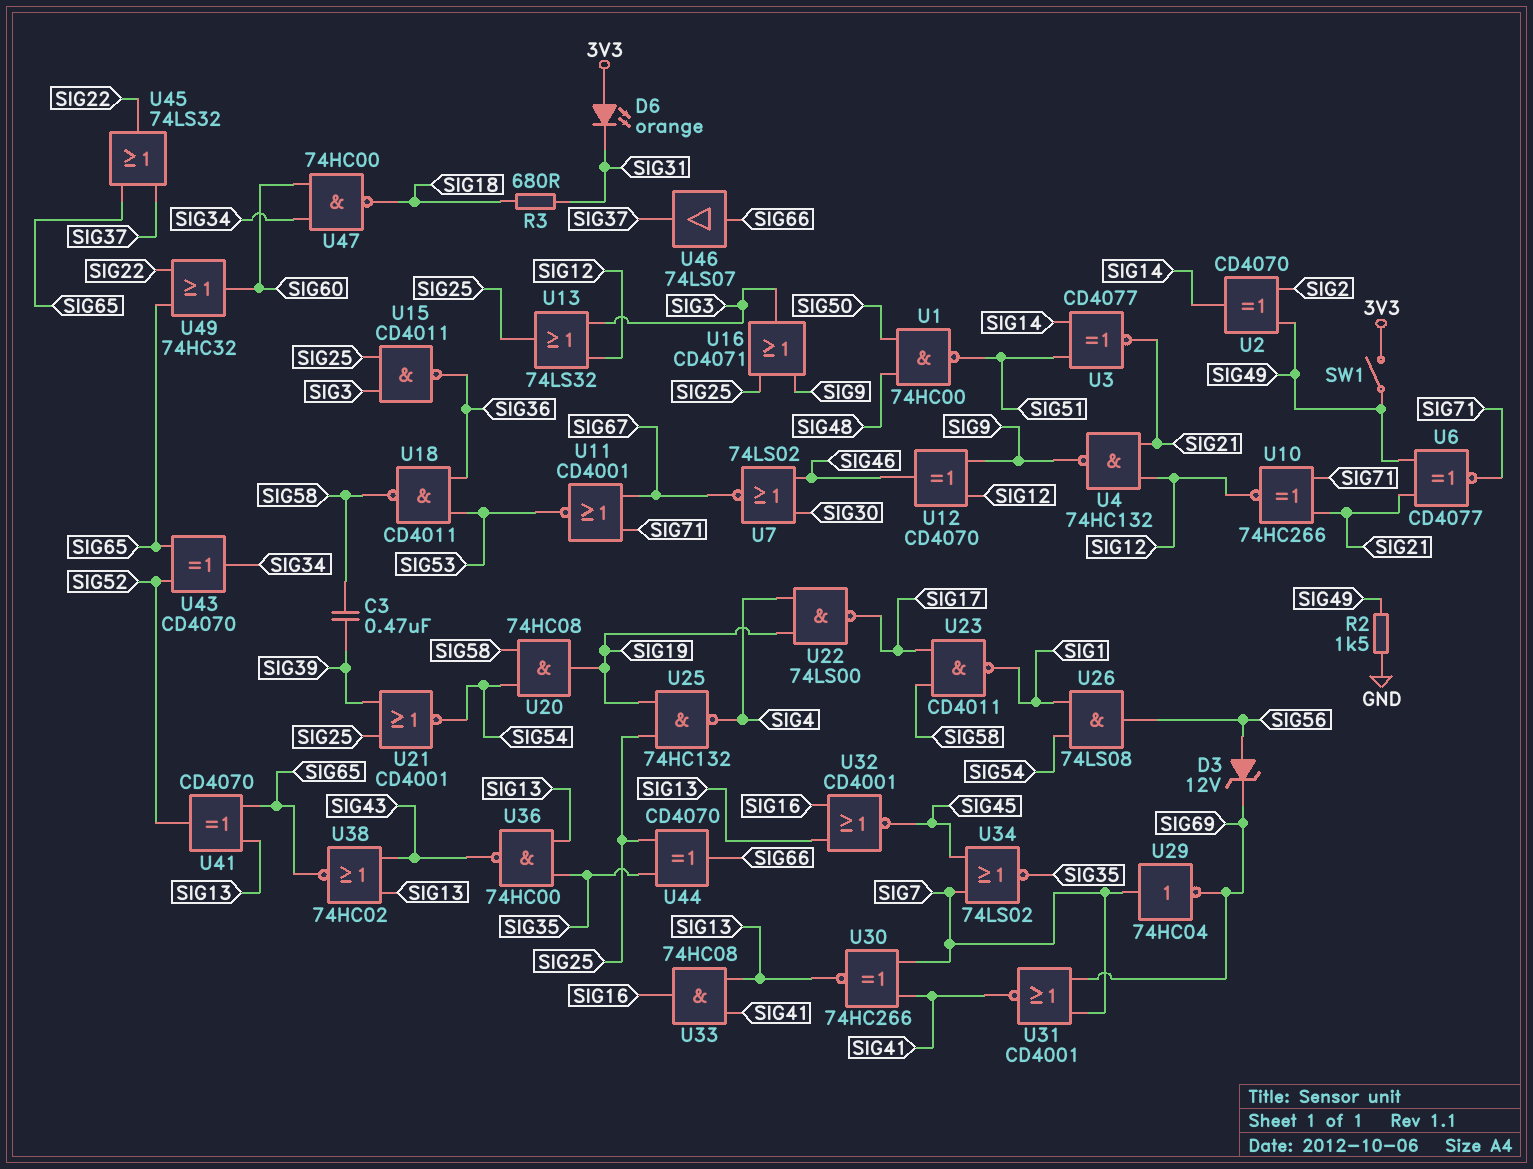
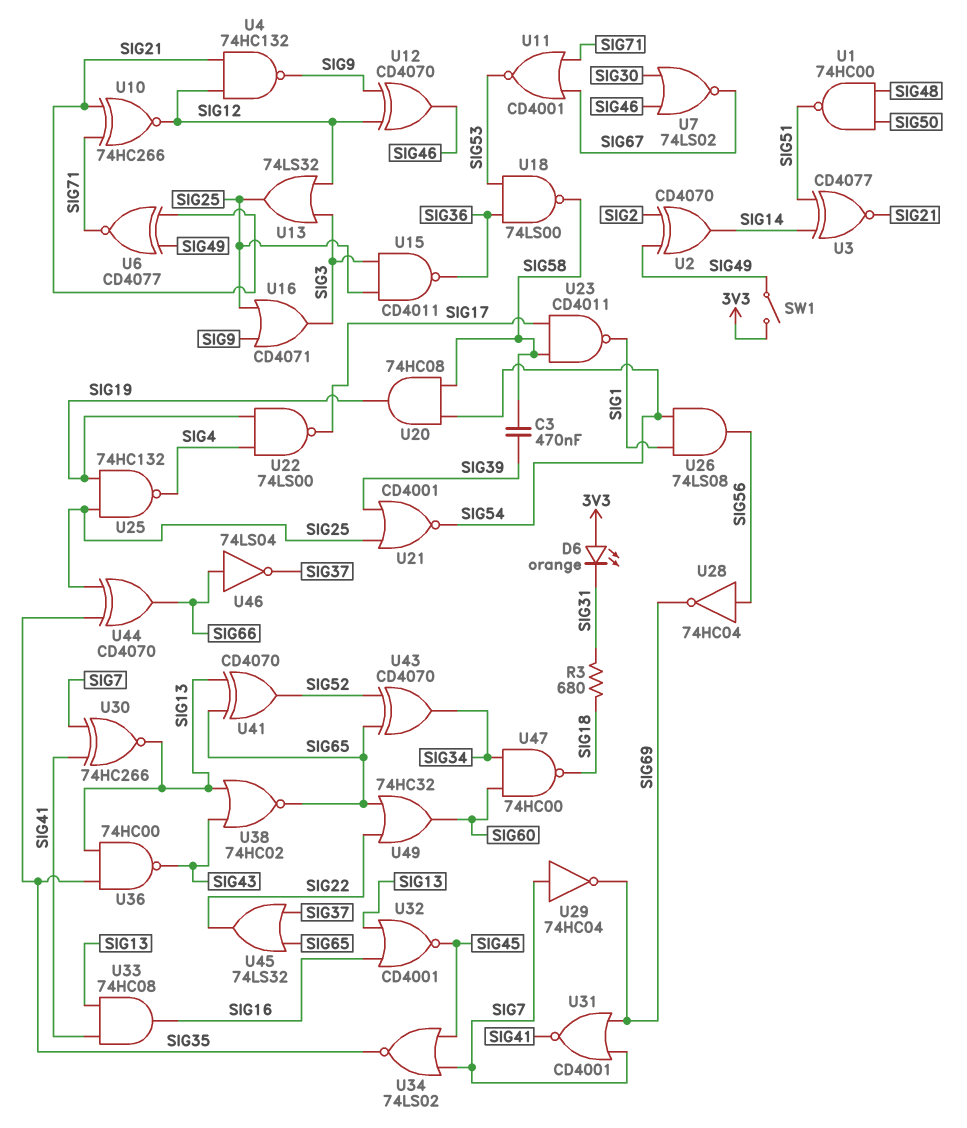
D3: zener 12V (A SIG56, K SIG69) -> none
R2: 1.5k (GND, SIG49) -> none
U18: NAND CD4011 (in SIG36, in SIG53, out SIG58) -> NAND 74LS00 (in SIG36, in SIG53, out SIG58)
U28: none -> NOT 74HC04 (in SIG56, out SIG69)
U46: buffer 74LS07 (in SIG66, out SIG37) -> NOT 74LS04 (in SIG66, out SIG37)

